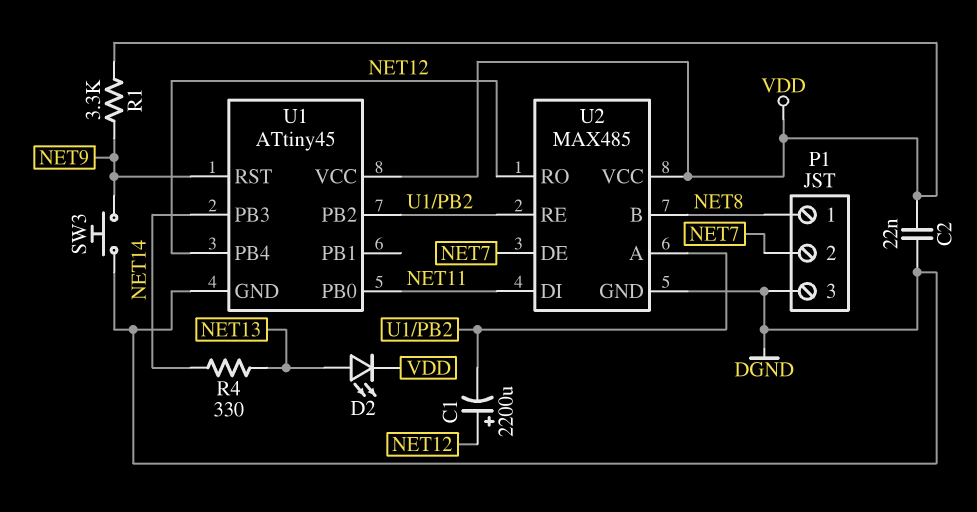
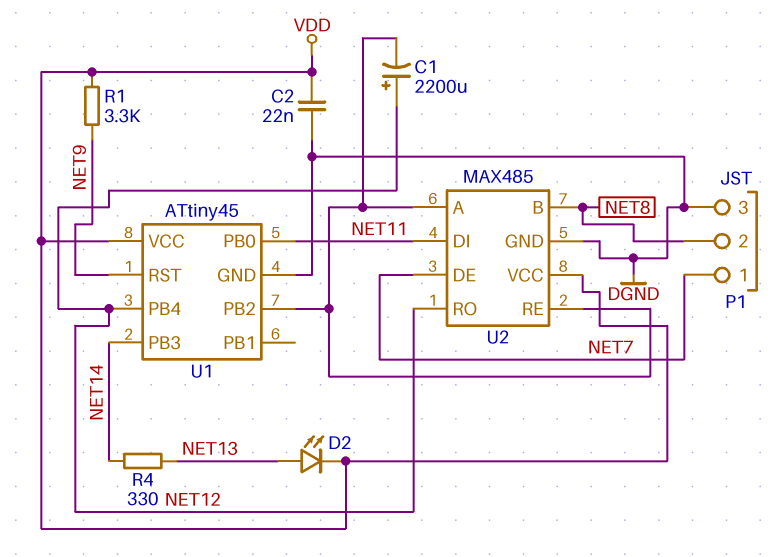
P1 pin 1: NET8 -> NET7
P1 pin 2: NET7 -> NET8
SW3: button (DGND, NET9) -> none

